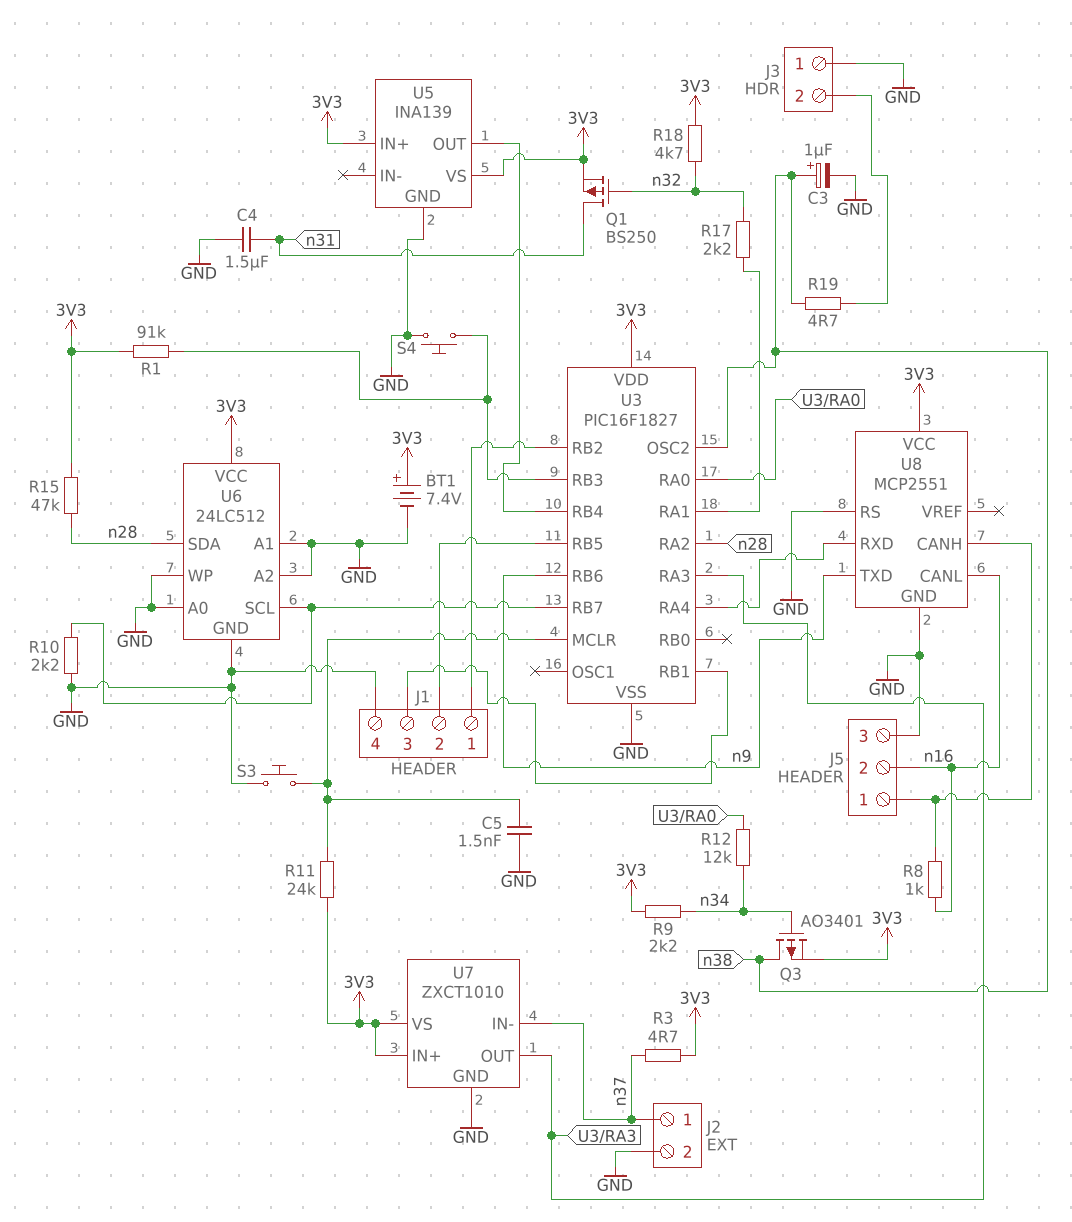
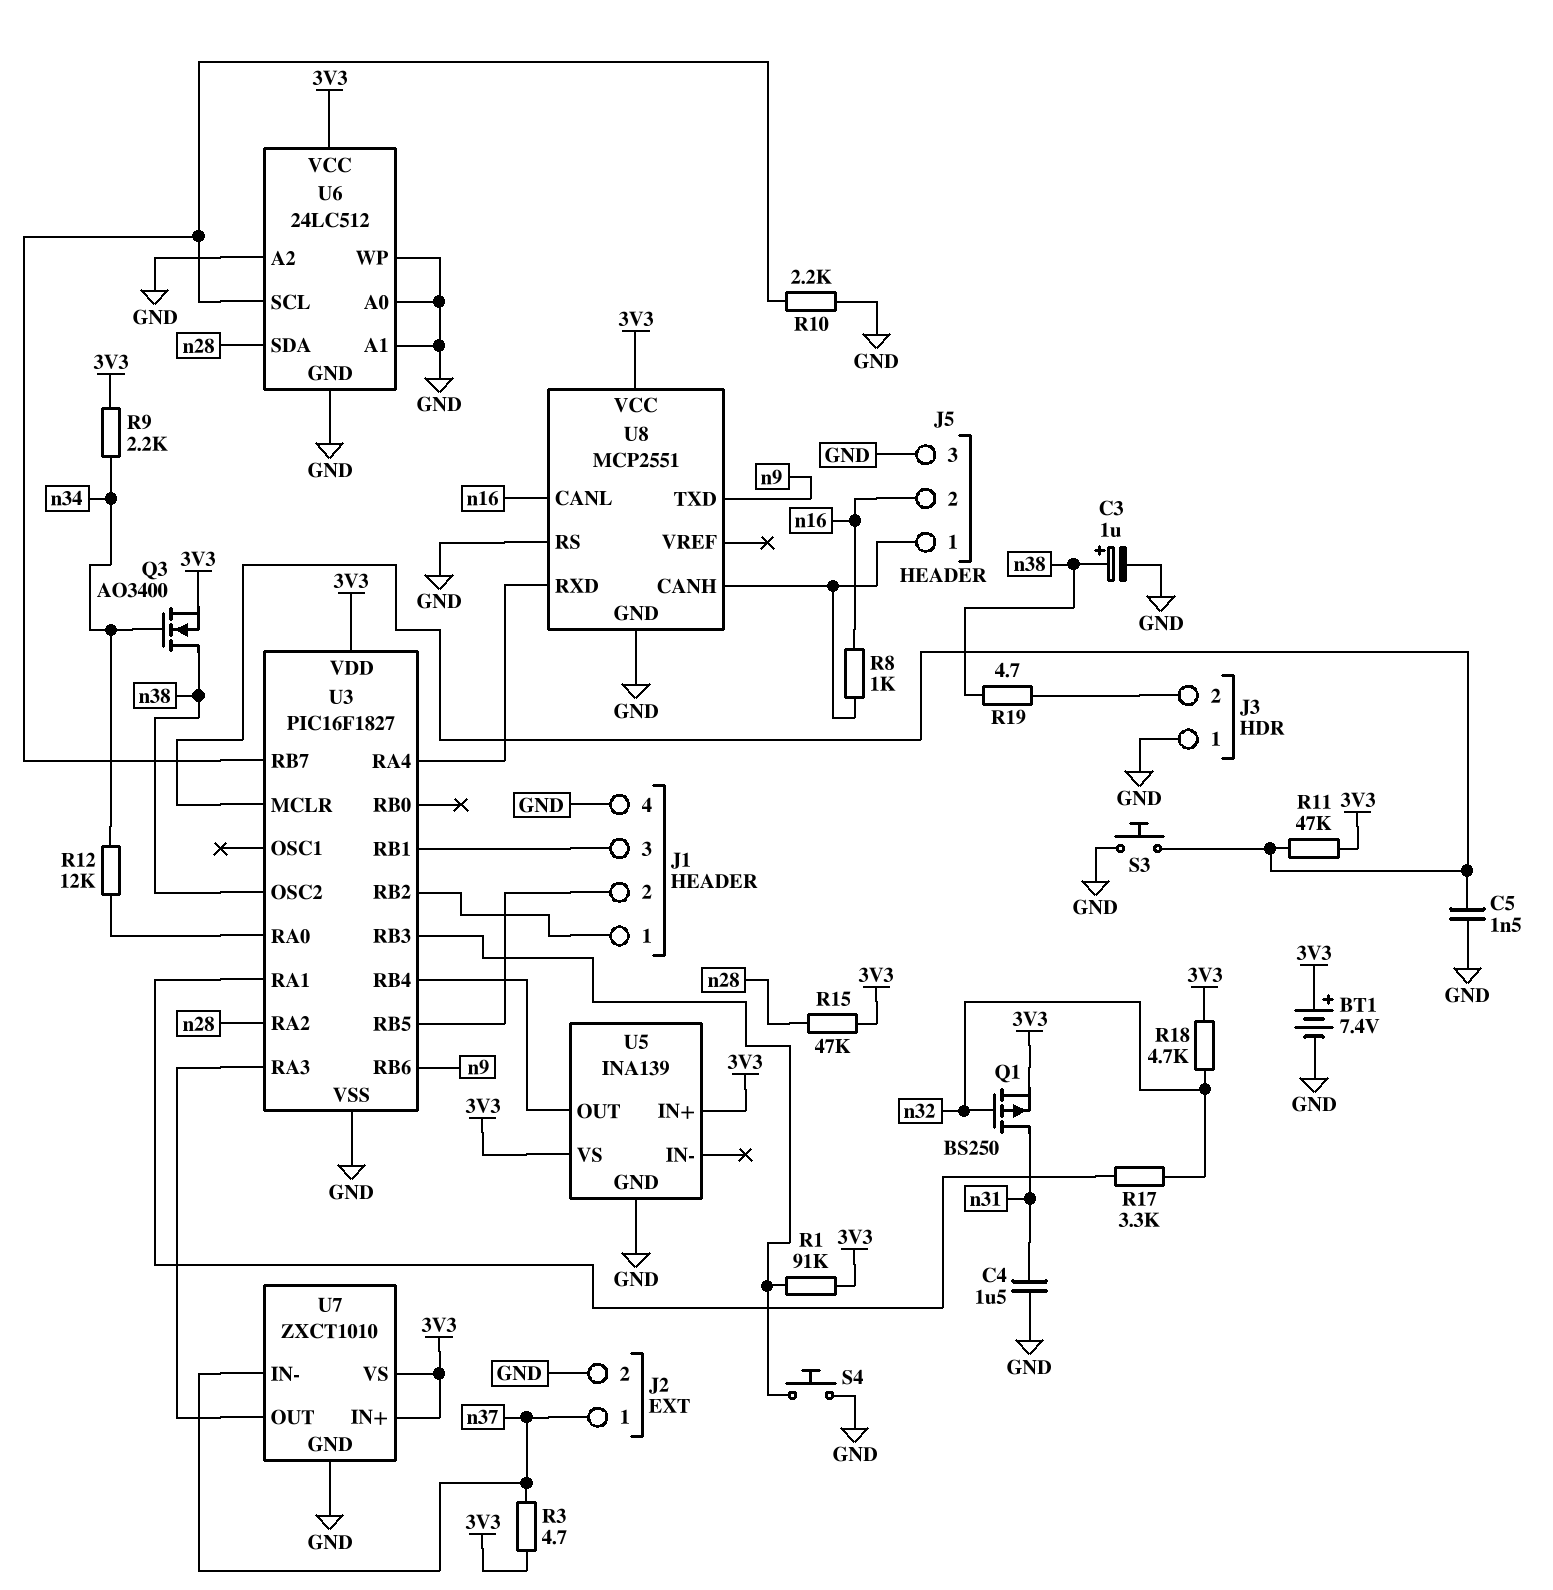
Q3: PMOS AO3401 (G n34, D n38, S 3V3) -> NMOS AO3400 (G n34, D n38, S 3V3)
R11: 24k (3V3, U3/MCLR) -> 47k (3V3, U3/MCLR)
R17: 2.2k (U3/RA1, n32) -> 3.3k (U3/RA1, n32)

